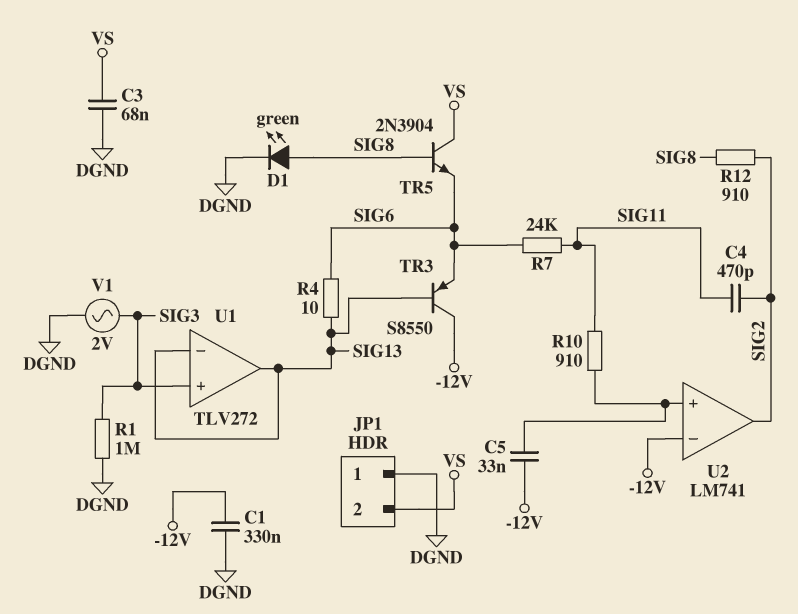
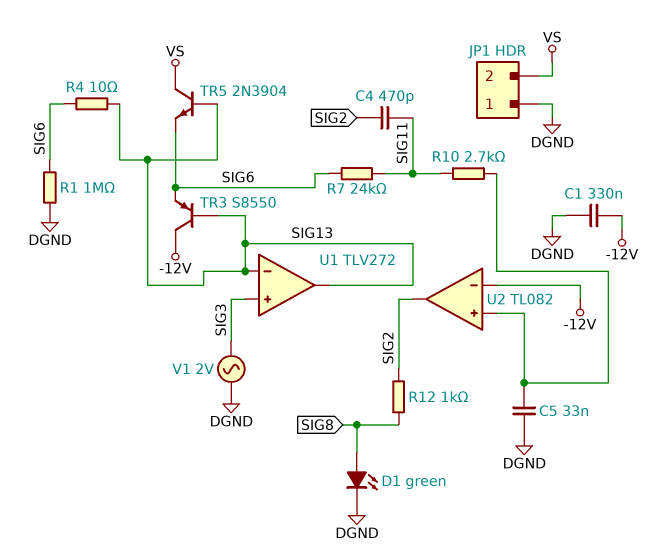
C3: 68nF (DGND, VS) -> none
C5: 33nF (-12V, U2/in+) -> 33nF (DGND, U2/in+)
R1: 1M (DGND, SIG3) -> 1M (DGND, SIG6)
R10: 910 (SIG11, U2/in+) -> 2.7k (SIG11, U2/in+)
R12: 910 (SIG2, SIG8) -> 1k (SIG2, SIG8)
TR5: NPN 2N3904 (B SIG8, C VS, E SIG6) -> NPN 2N3904 (B SIG13, C VS, E SIG6)
U2: LM741 -> TL082

